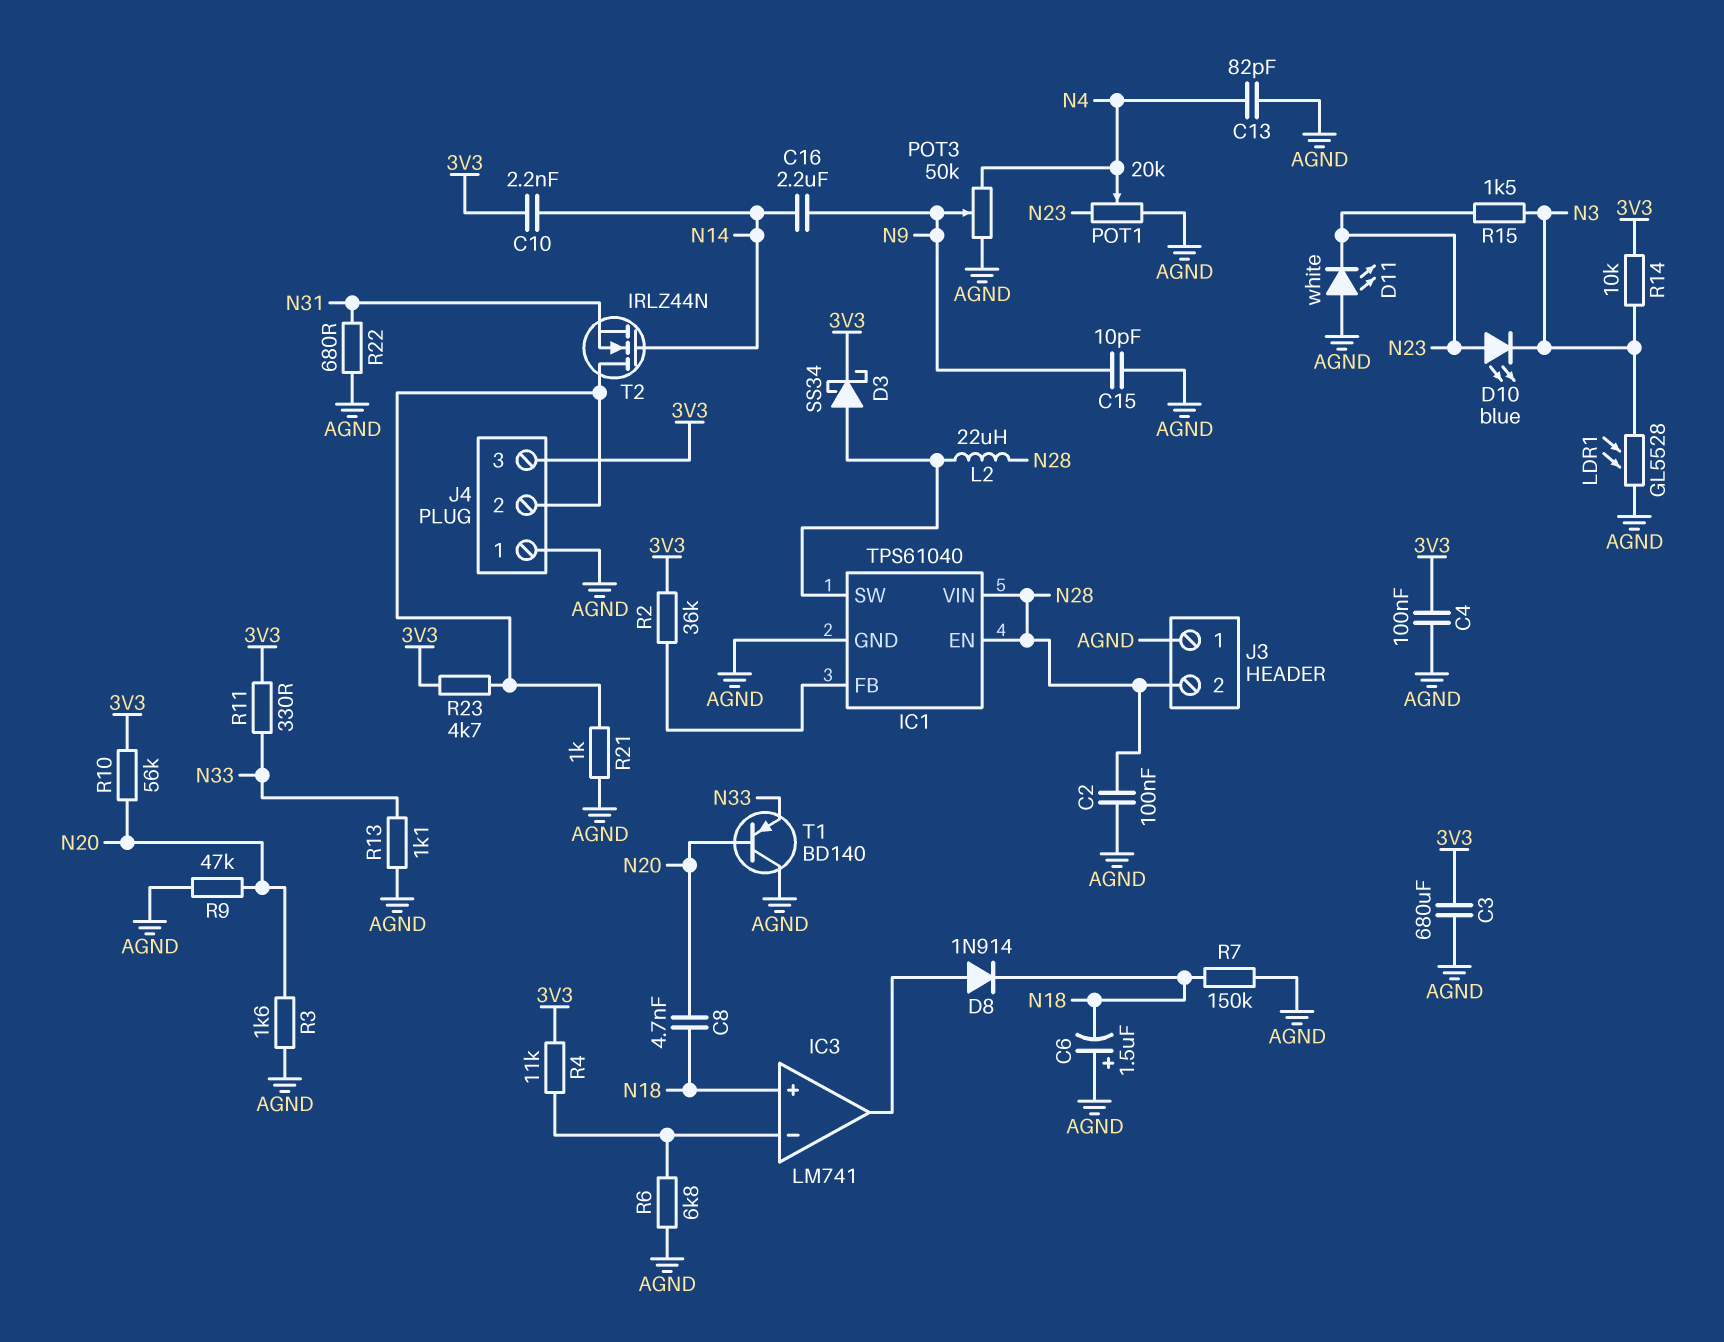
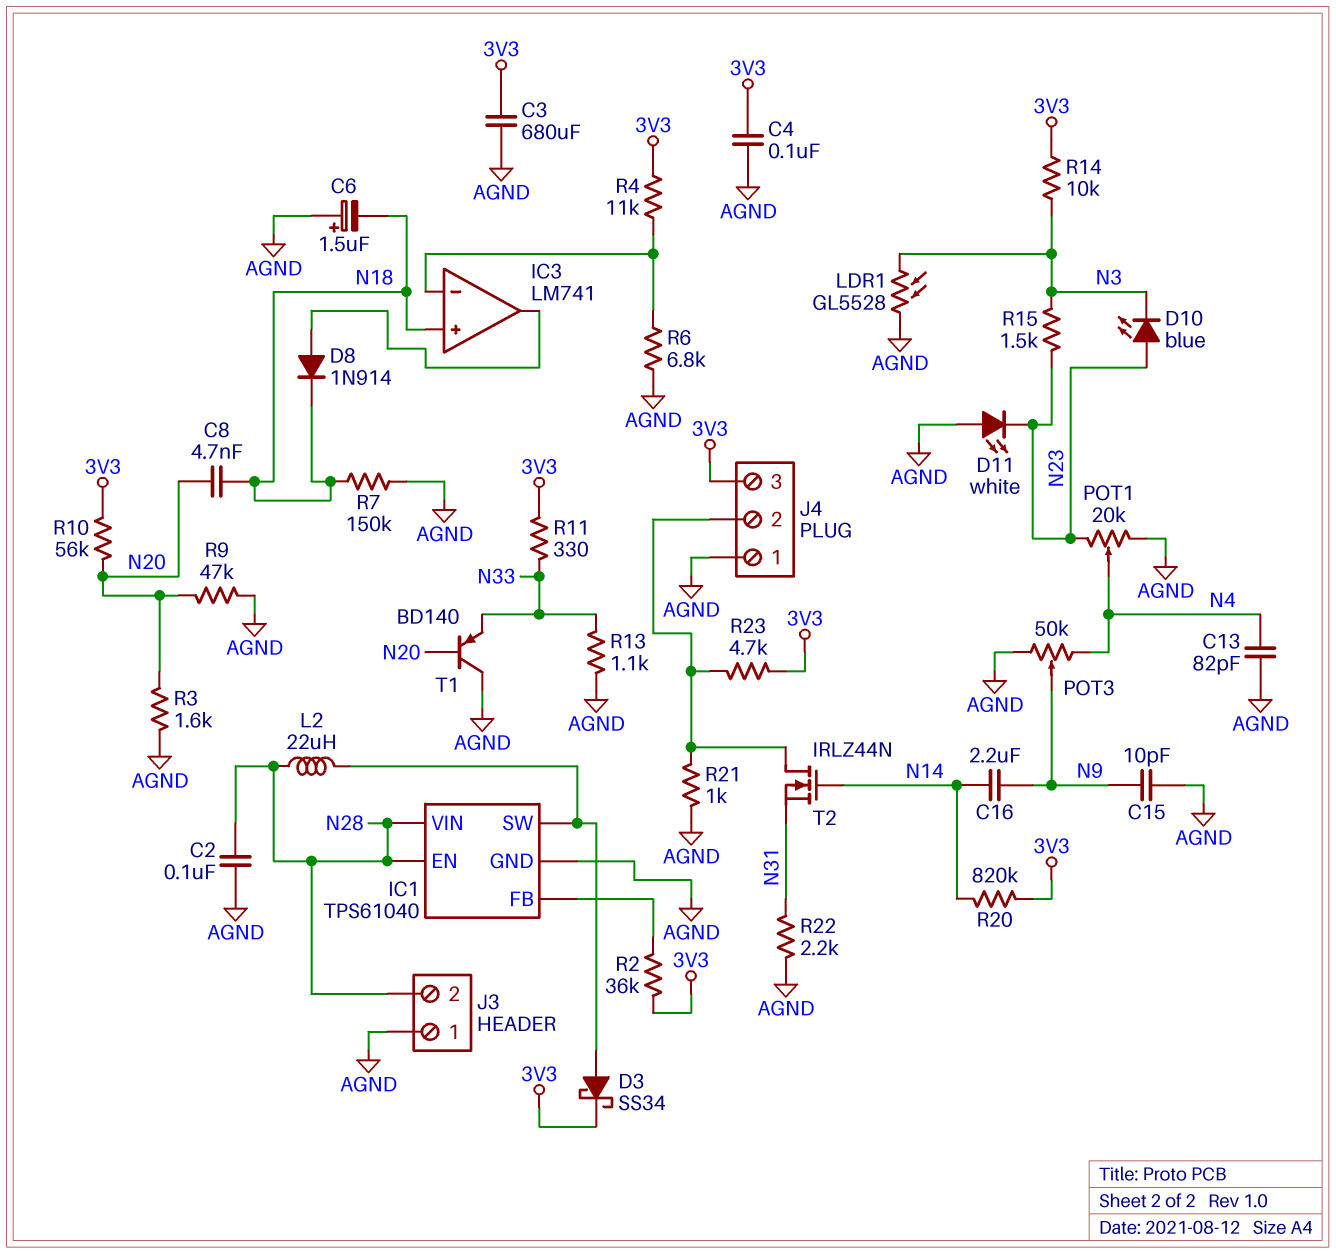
C10: 2.2nF (3V3, N14) -> none
R20: none -> 820k (3V3, N14)
R22: 680 (AGND, N31) -> 2.2k (AGND, N31)

